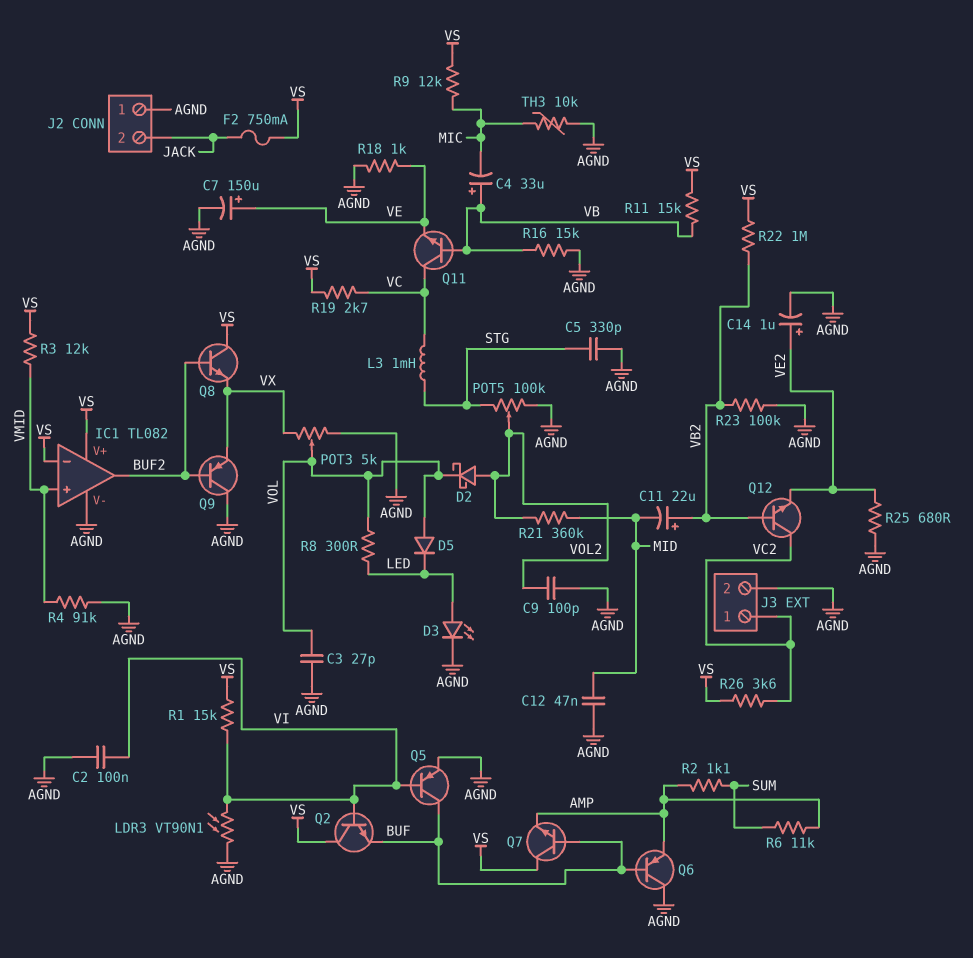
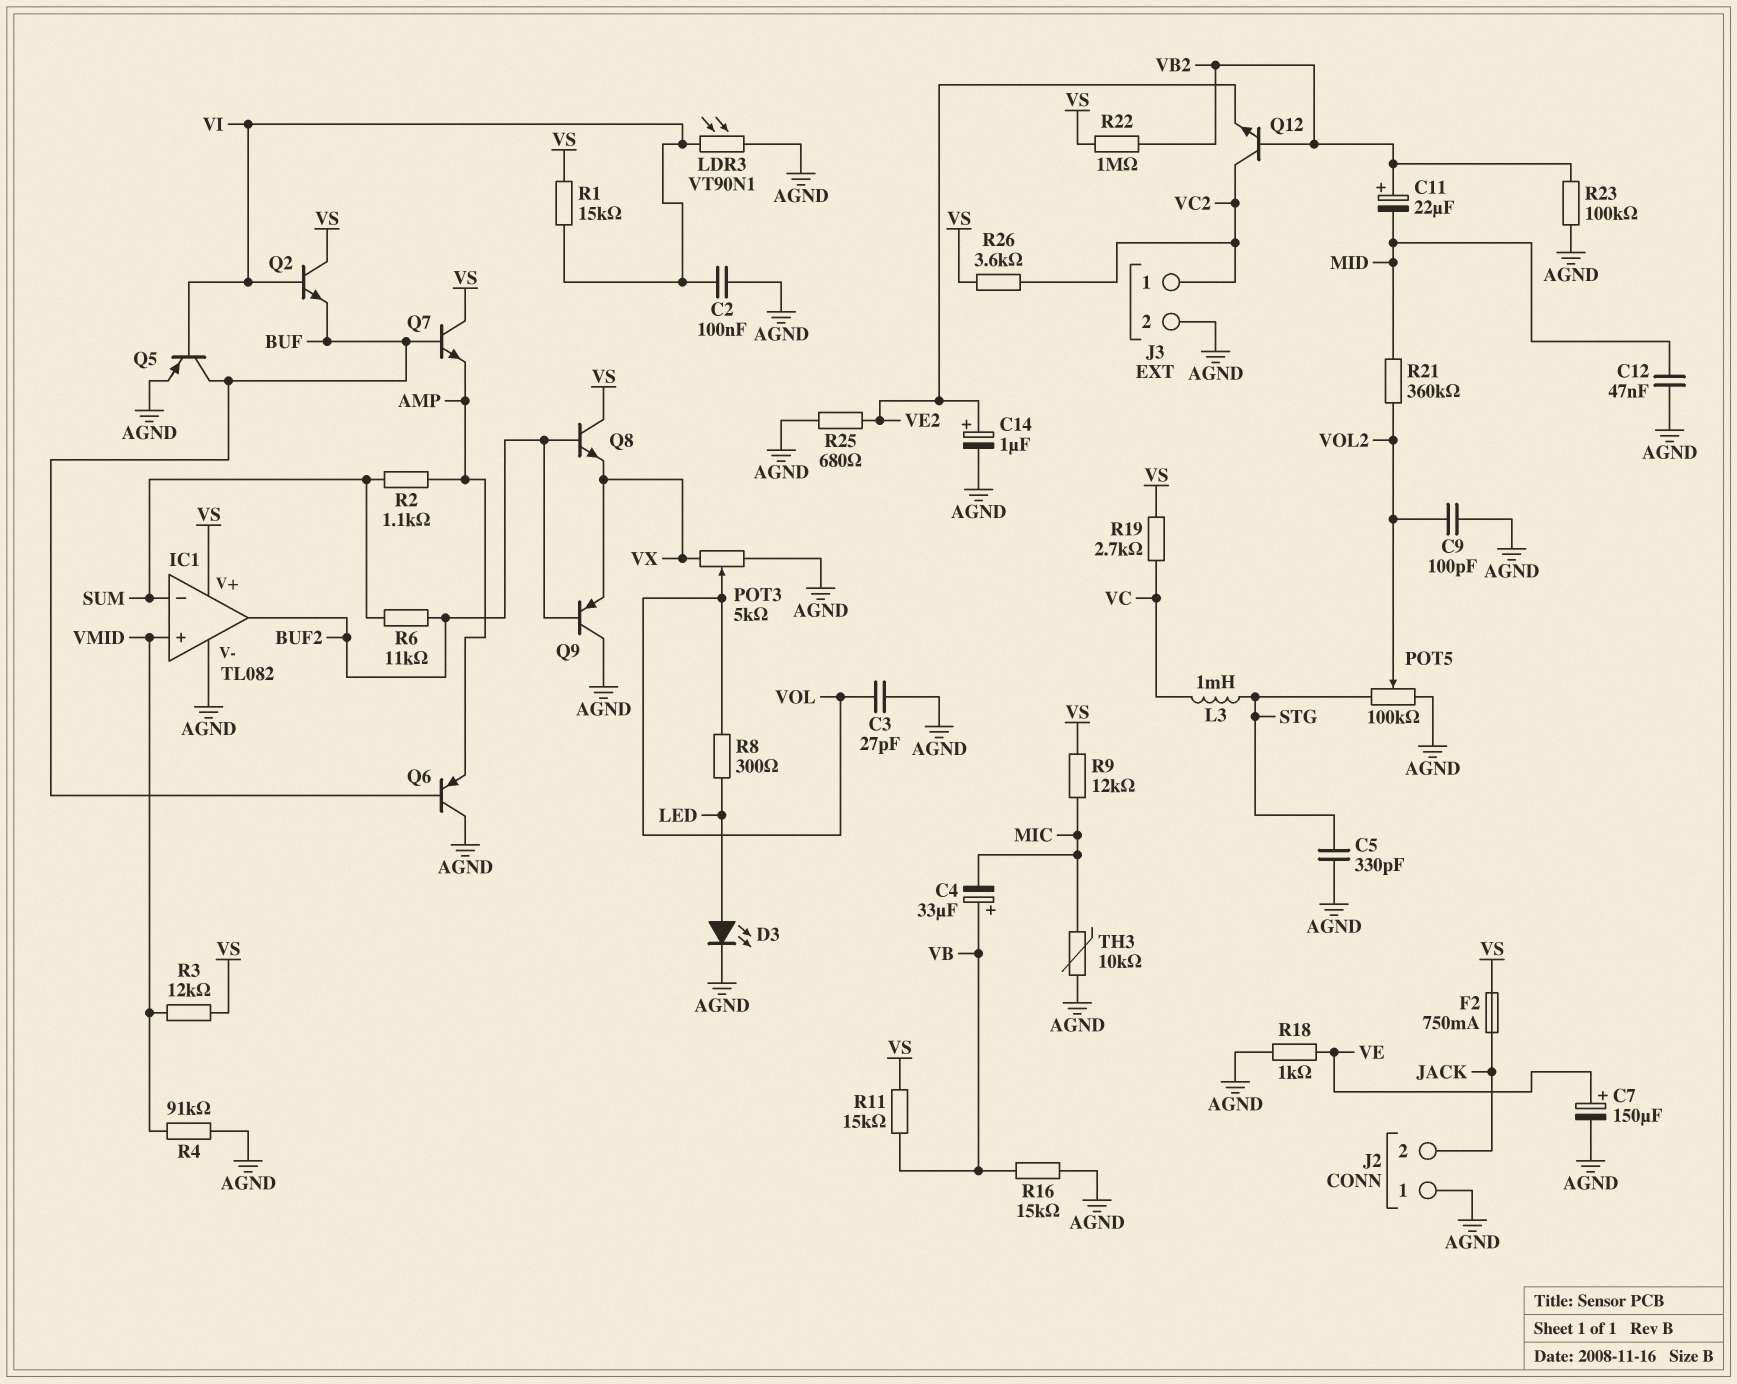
D2: schottky (A VOL2, K VOL) -> none
D5: diode (A VOL, K LED) -> none
IC1 pin in-: VS -> SUM
Q11: NPN (B VB, C VC, E VE) -> none
R6: 11k (AMP, SUM) -> 11k (BUF2, SUM)

